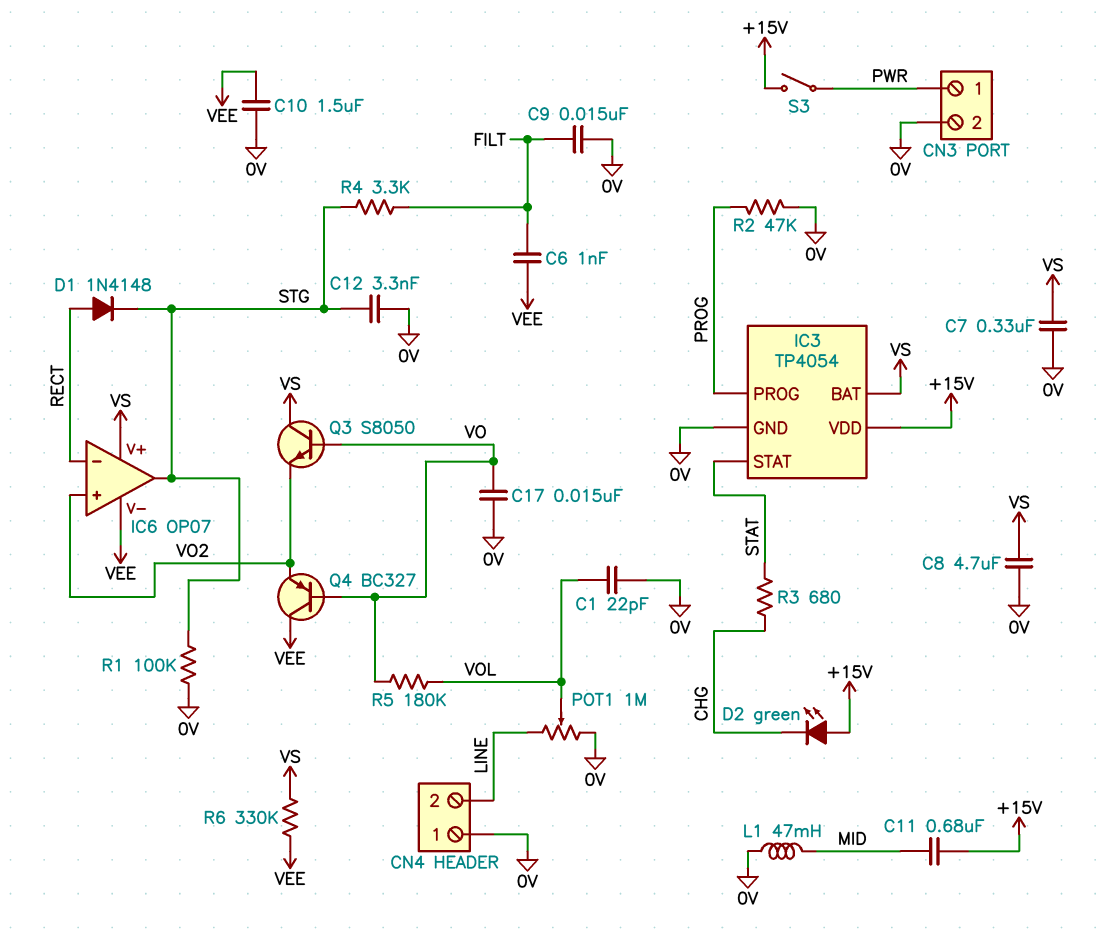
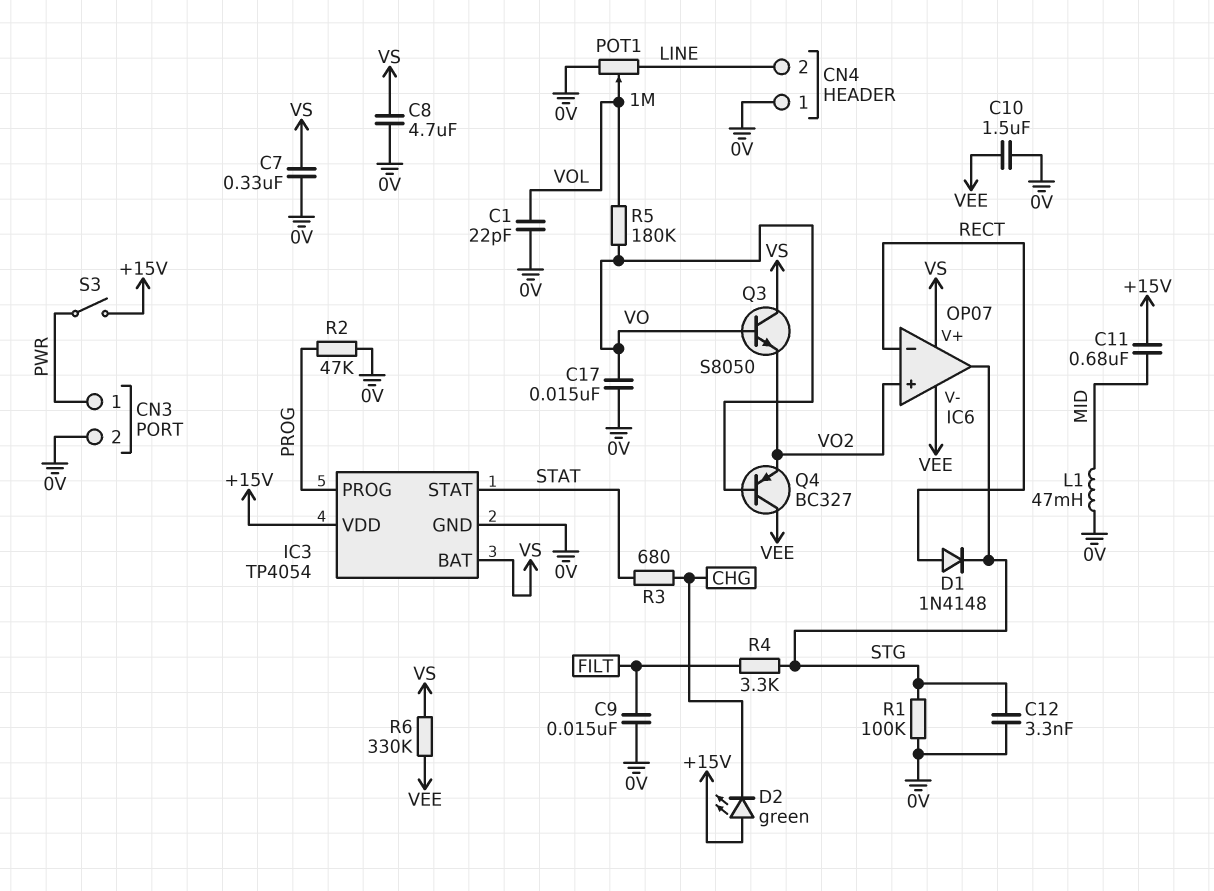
C6: 1nF (FILT, VEE) -> none

